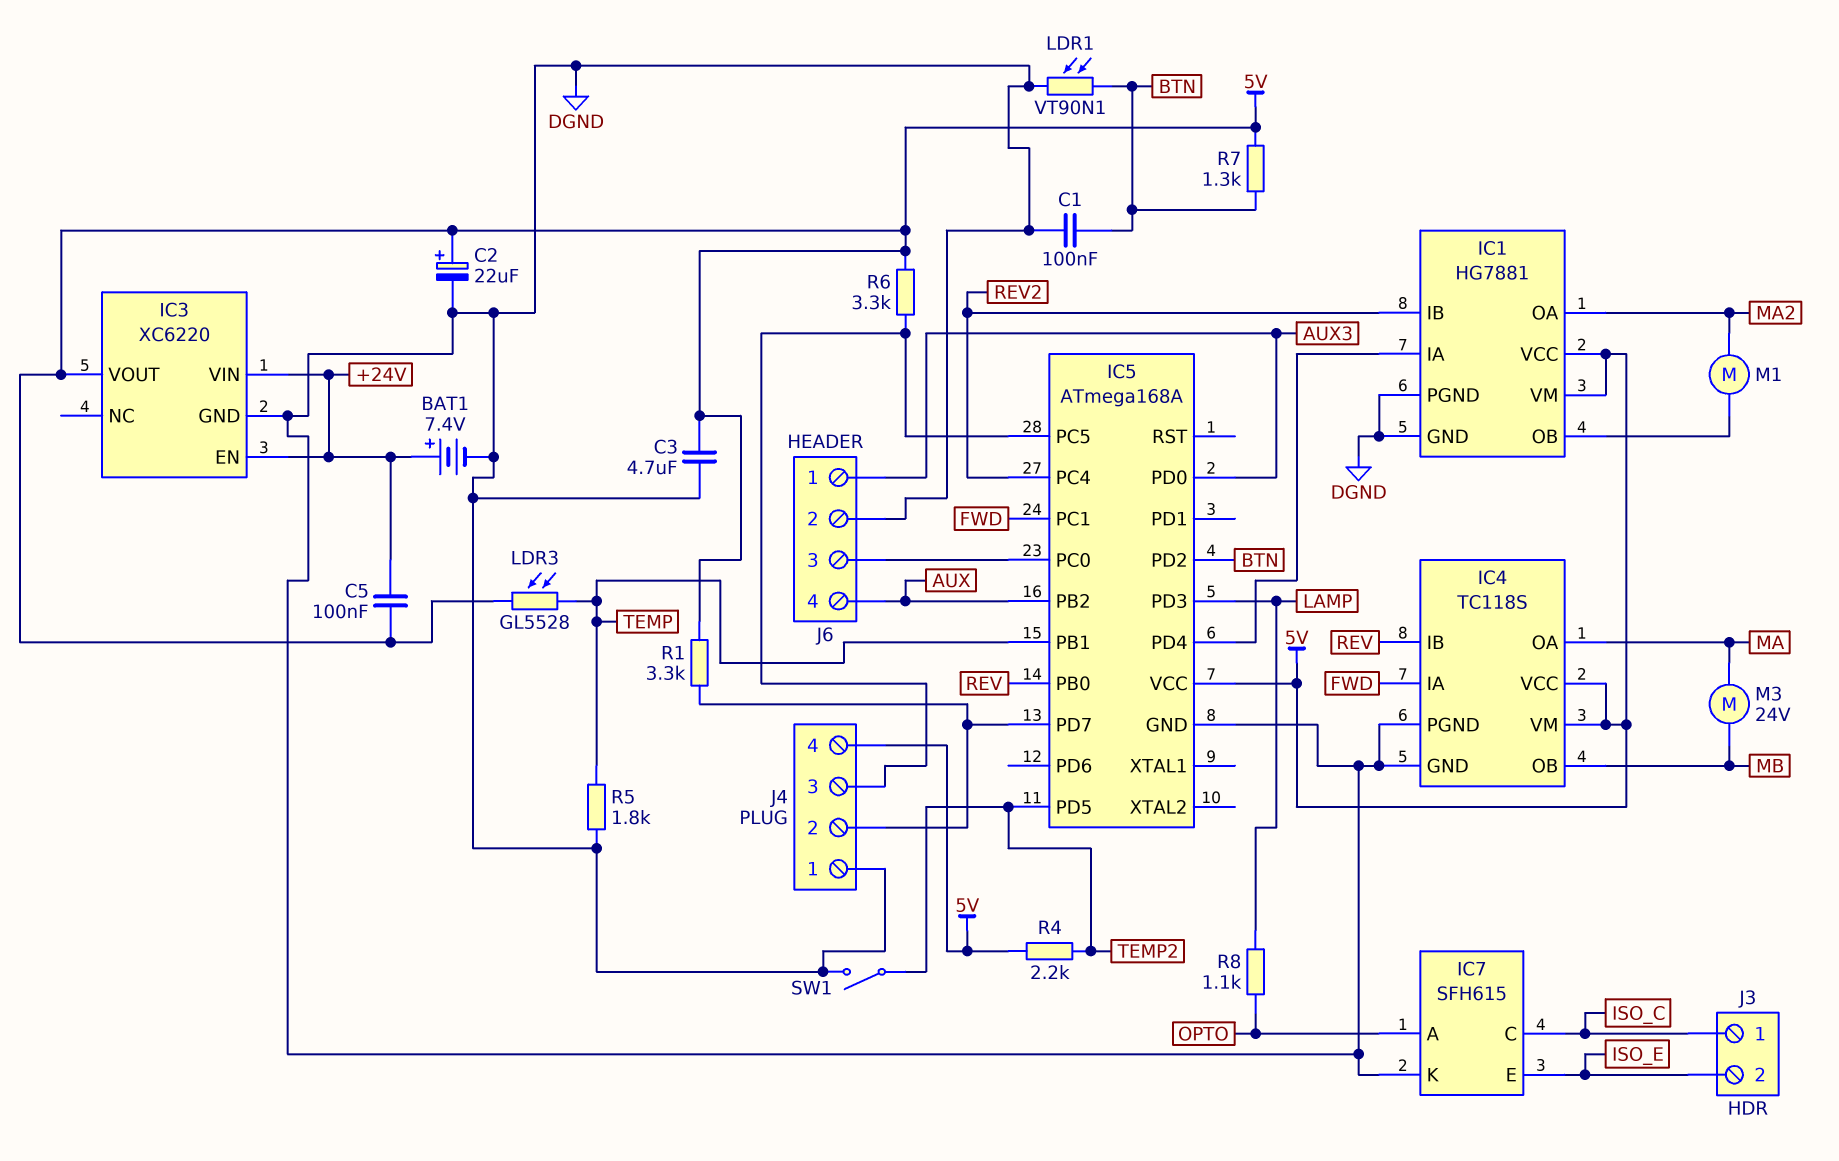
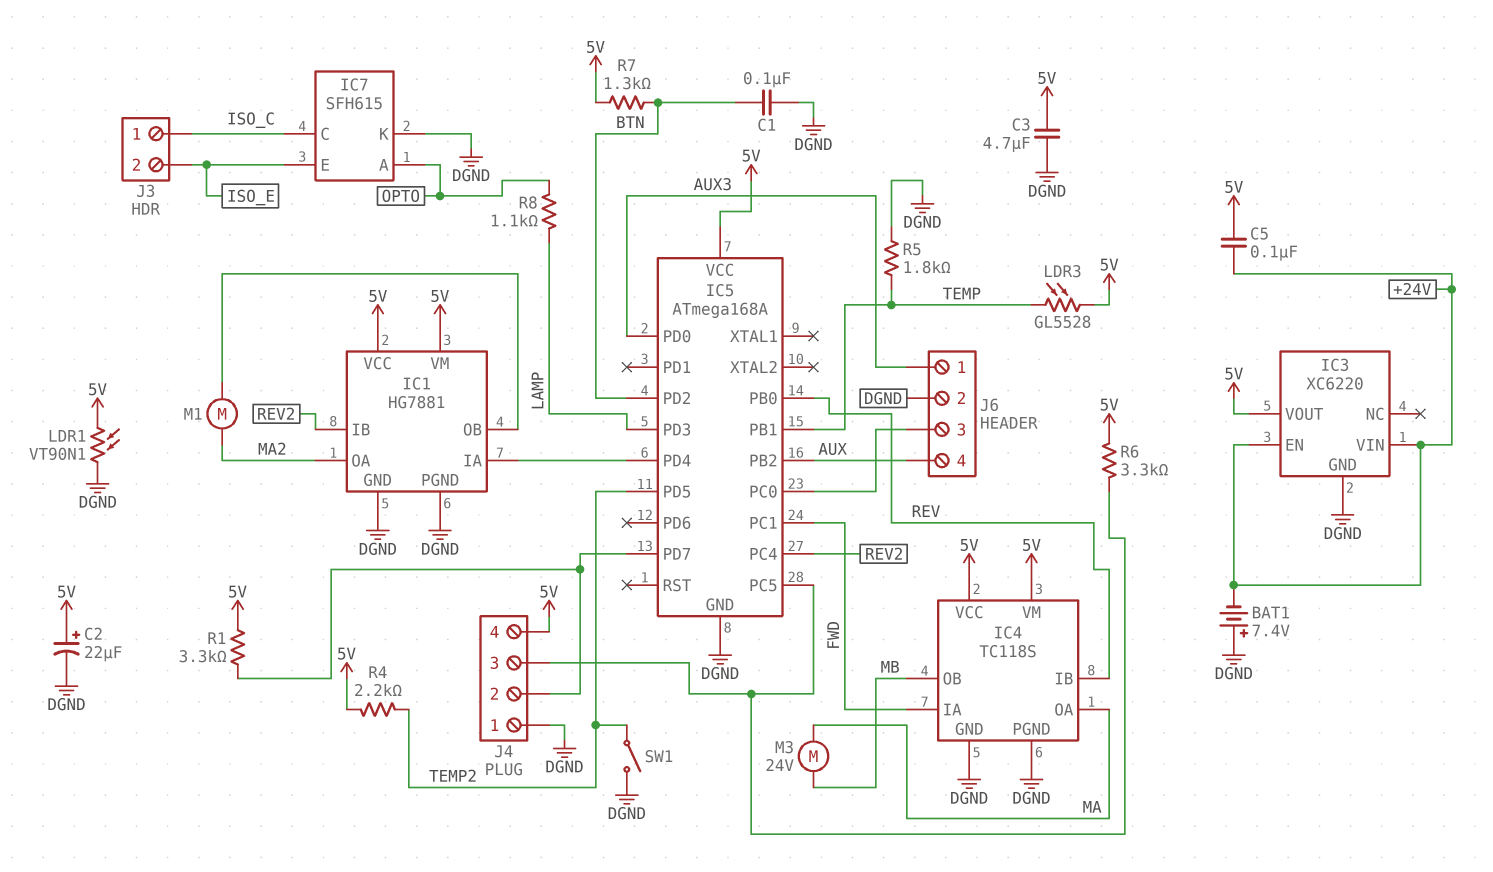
BAT1: 7.4V (plus +24V, minus DGND) -> 7.4V (plus DGND, minus +24V)
LDR1: VT90N1 (BTN, DGND) -> VT90N1 (5V, DGND)

